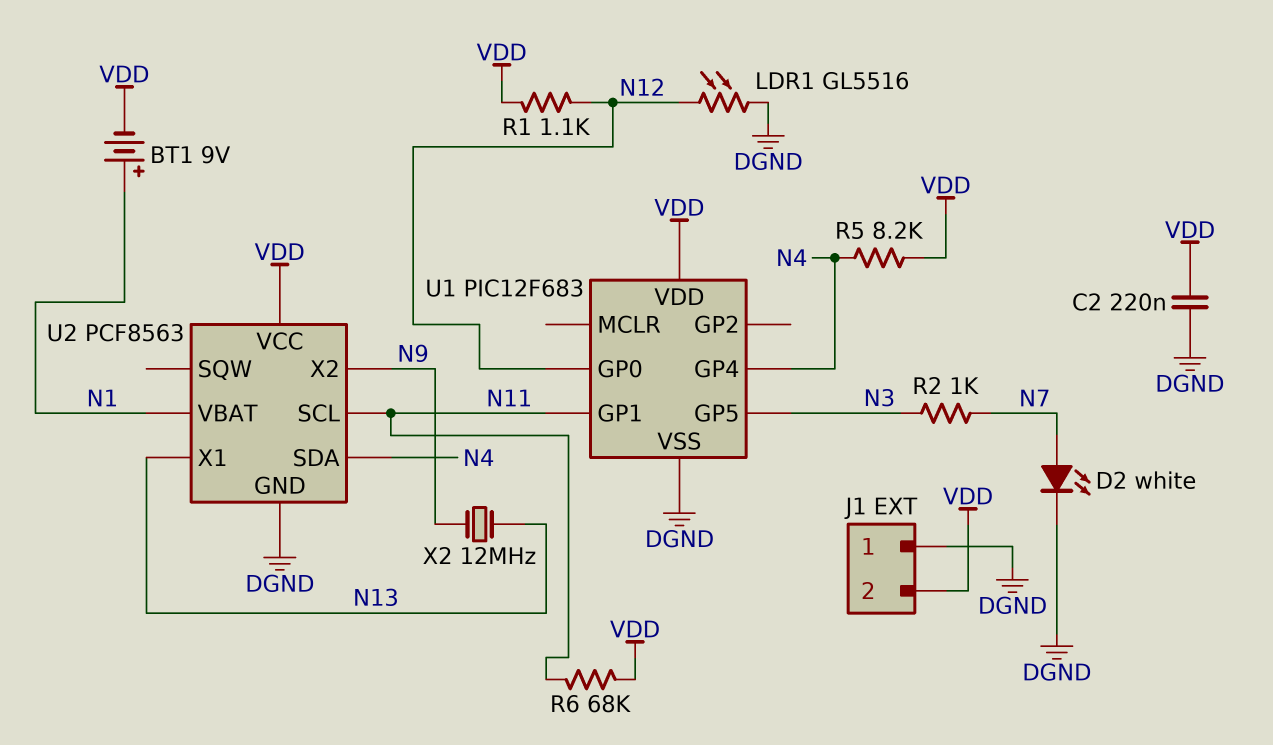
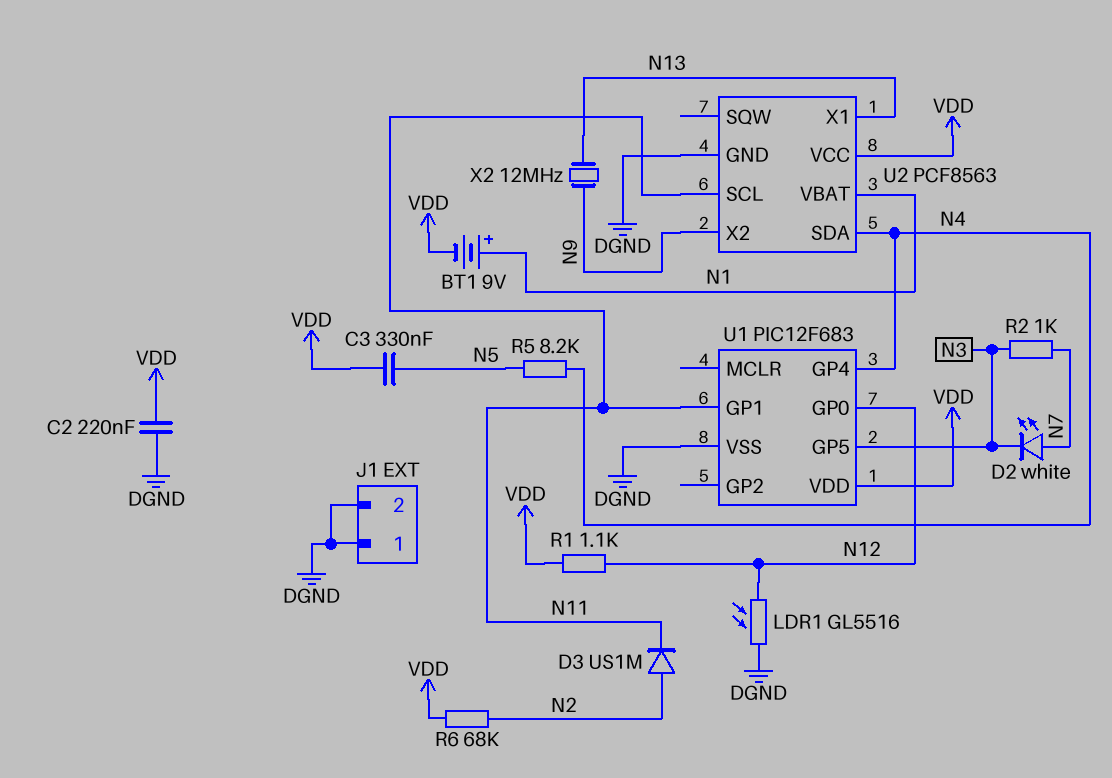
C3: none -> 330nF (N5, VDD)
D2: LED white (A N7, K DGND) -> LED white (A N7, K N3)
D3: none -> diode US1M (A N2, K N11)
J1 pin 2: VDD -> DGND
R5: 8.2k (N4, VDD) -> 8.2k (N4, N5)
R6: 68k (N11, VDD) -> 68k (N2, VDD)

